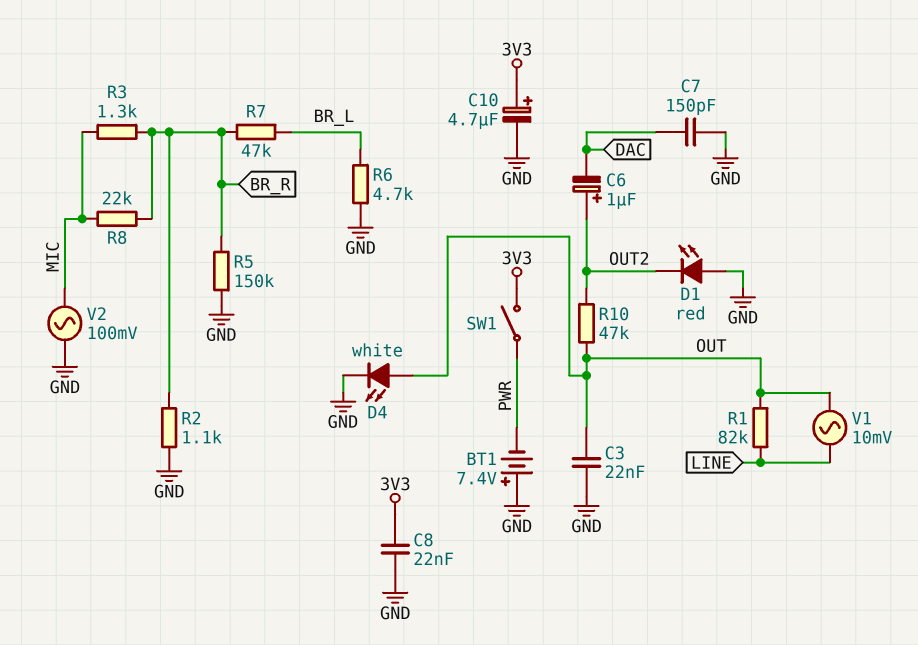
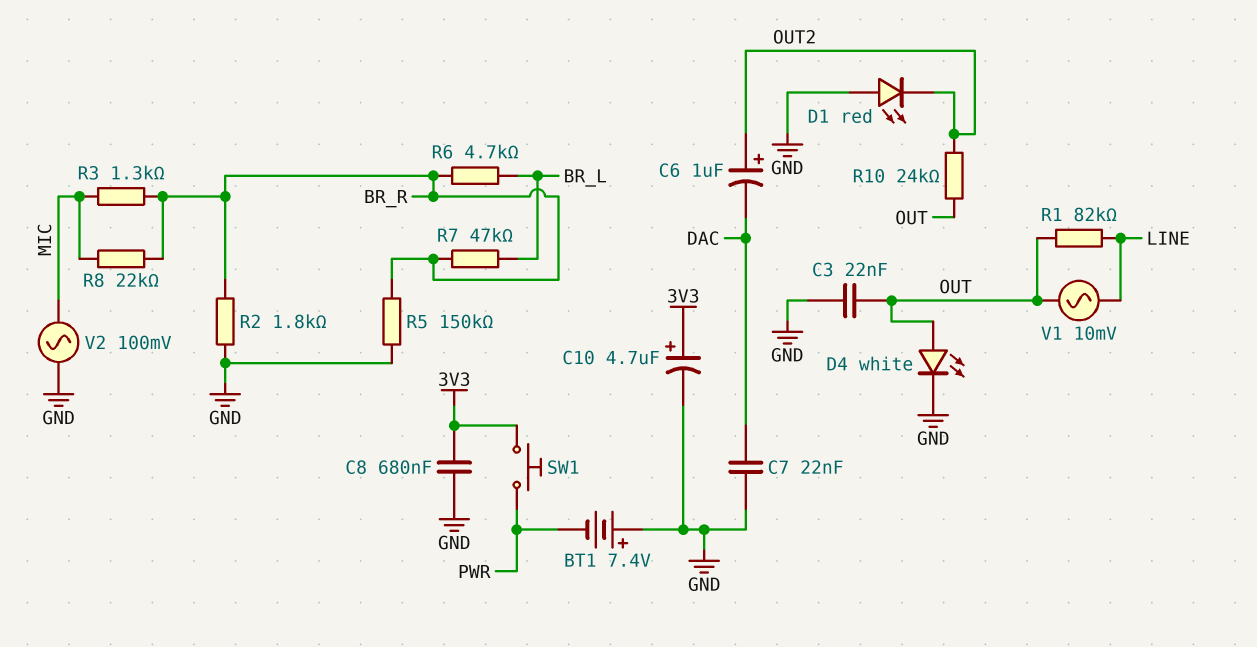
C7: 150pF (DAC, GND) -> 22nF (DAC, GND)
C8: 22nF (3V3, GND) -> 680nF (3V3, GND)
R2: 1.1k (BR_R, GND) -> 1.8k (BR_R, GND)
R6: 4.7k (BR_L, GND) -> 4.7k (BR_L, BR_R)
R10: 47k (OUT, OUT2) -> 24k (OUT, OUT2)
SW1: switch (3V3, PWR) -> button (3V3, PWR)

